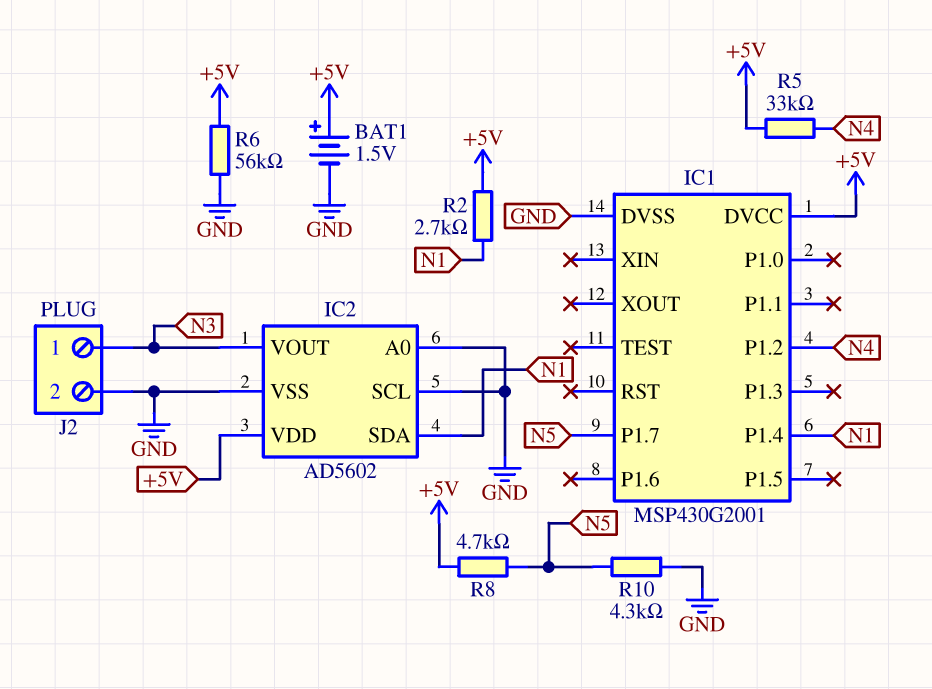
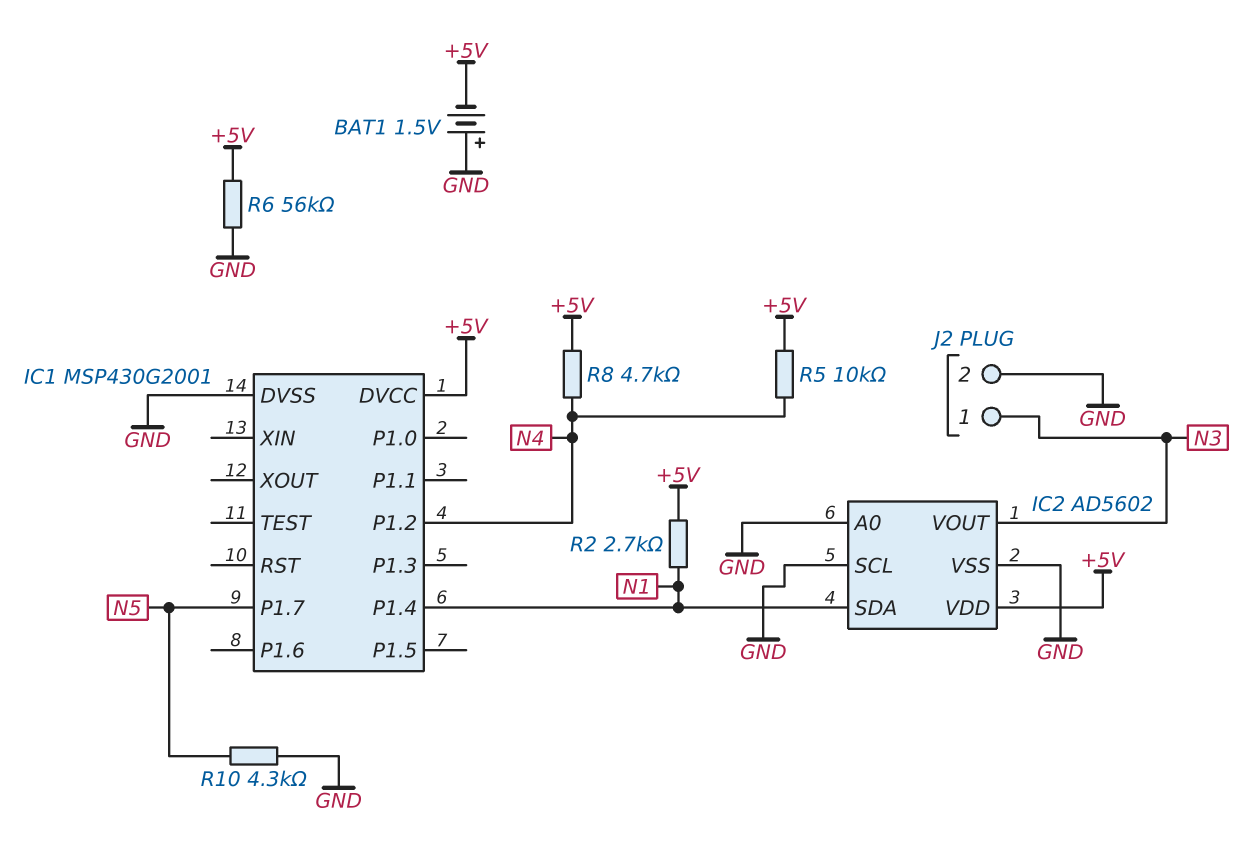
BAT1: 1.5V (plus +5V, minus GND) -> 1.5V (plus GND, minus +5V)
R5: 33k (+5V, N4) -> 10k (+5V, N4)
R8: 4.7k (+5V, N5) -> 4.7k (+5V, N4)

